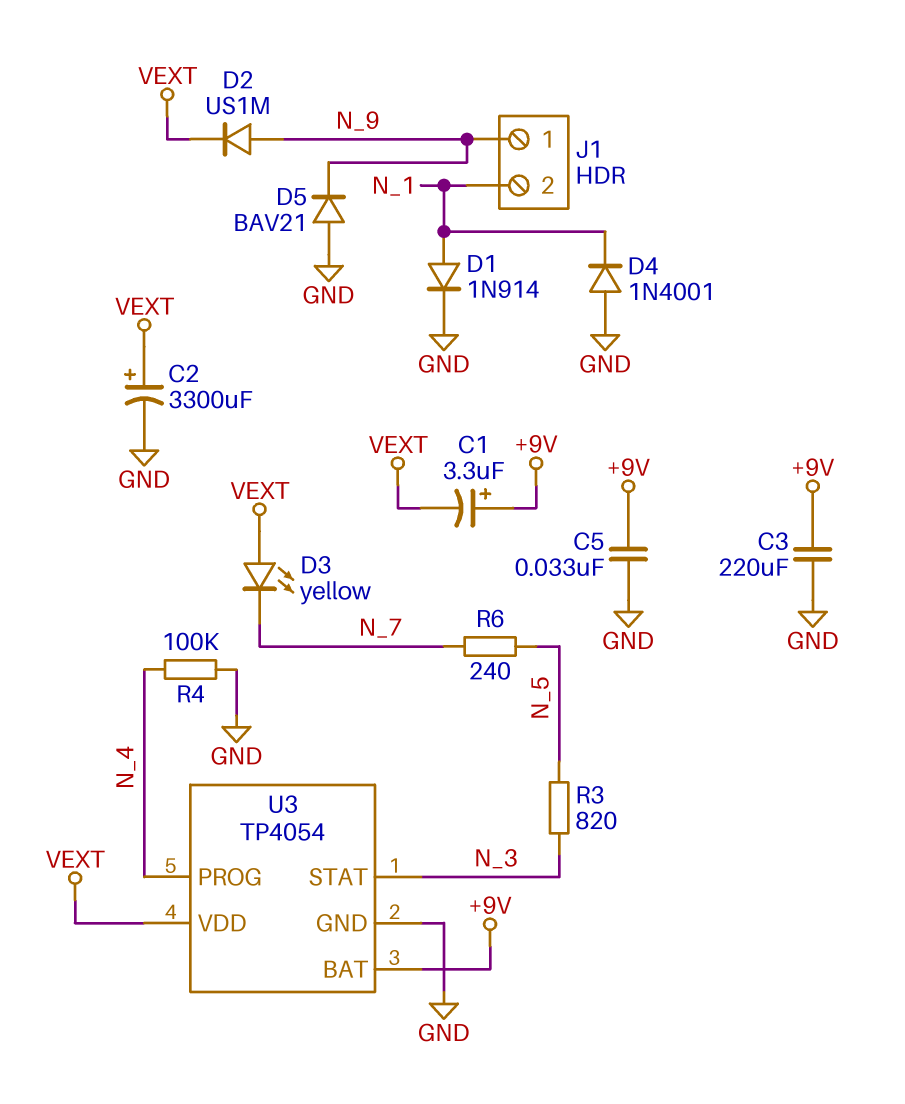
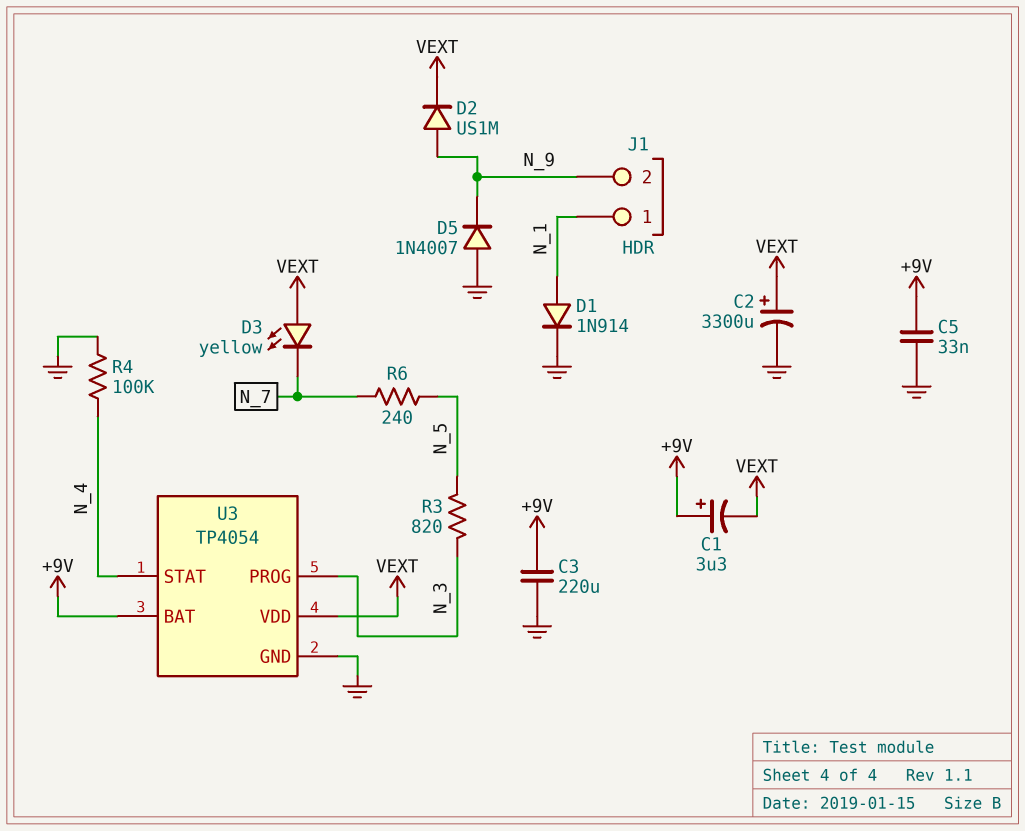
D4: diode 1N4001 (A GND, K N_1) -> none
D5: diode BAV21 (A GND, K N_9) -> diode 1N4007 (A GND, K N_9)
J1 pin 1: N_9 -> N_1
J1 pin 2: N_1 -> N_9
U3 pin PROG: N_4 -> N_3
U3 pin STAT: N_3 -> N_4

